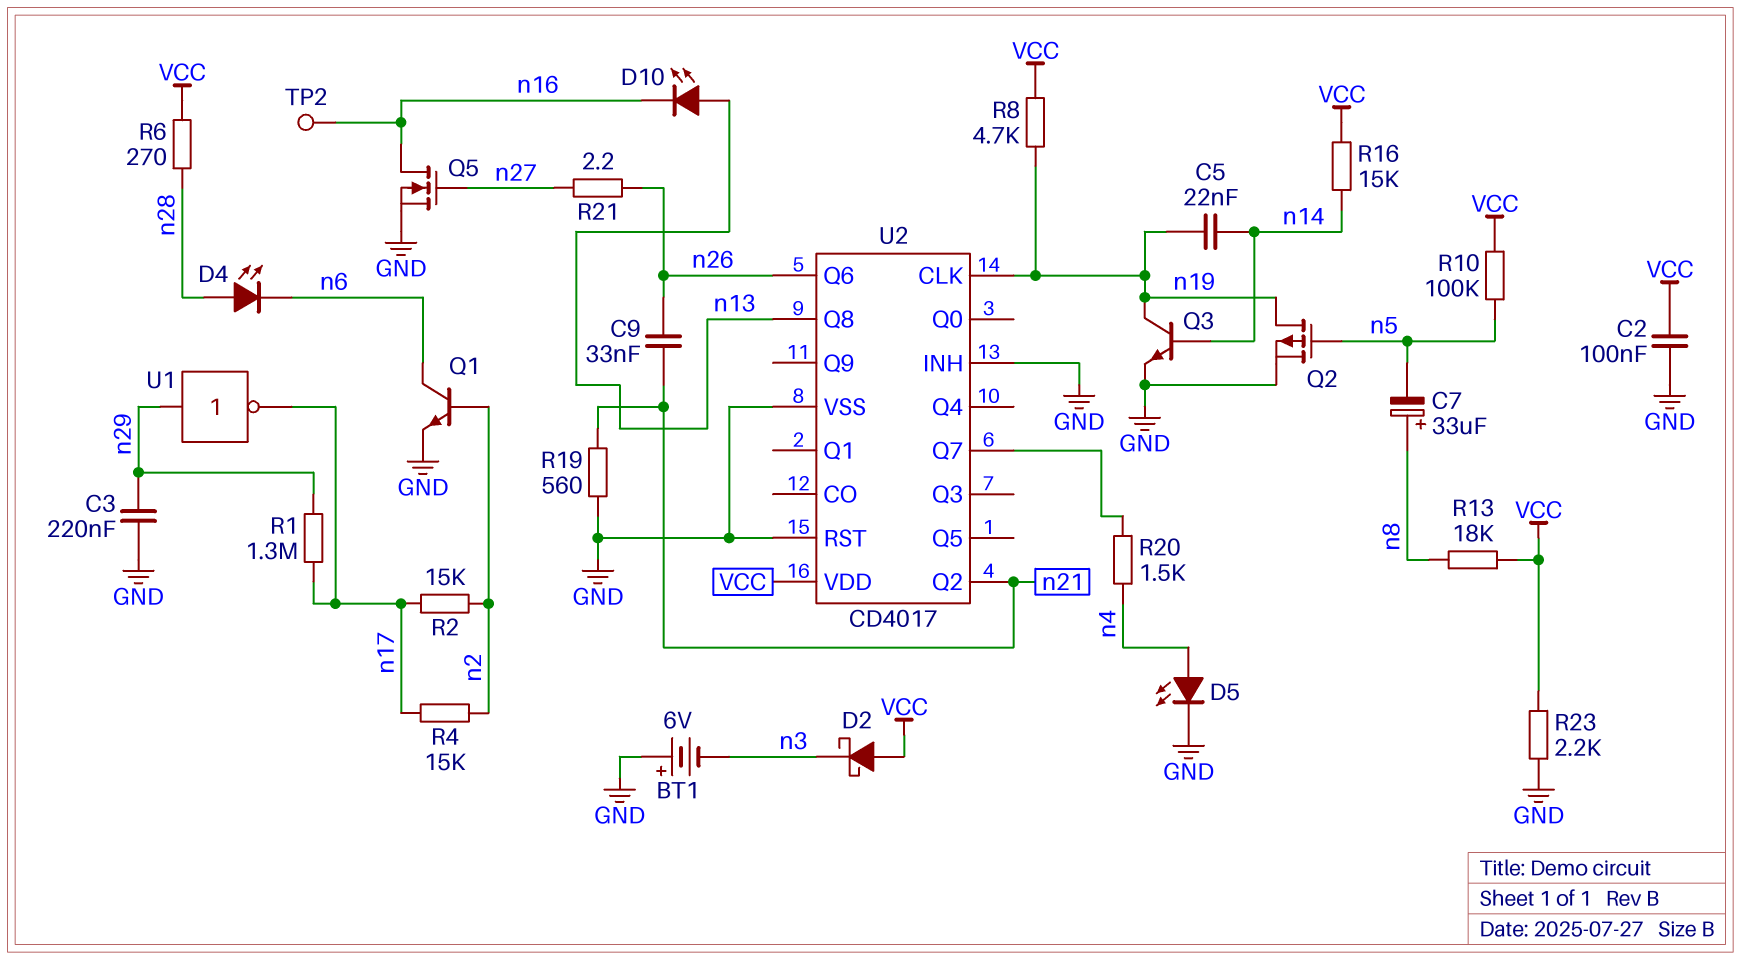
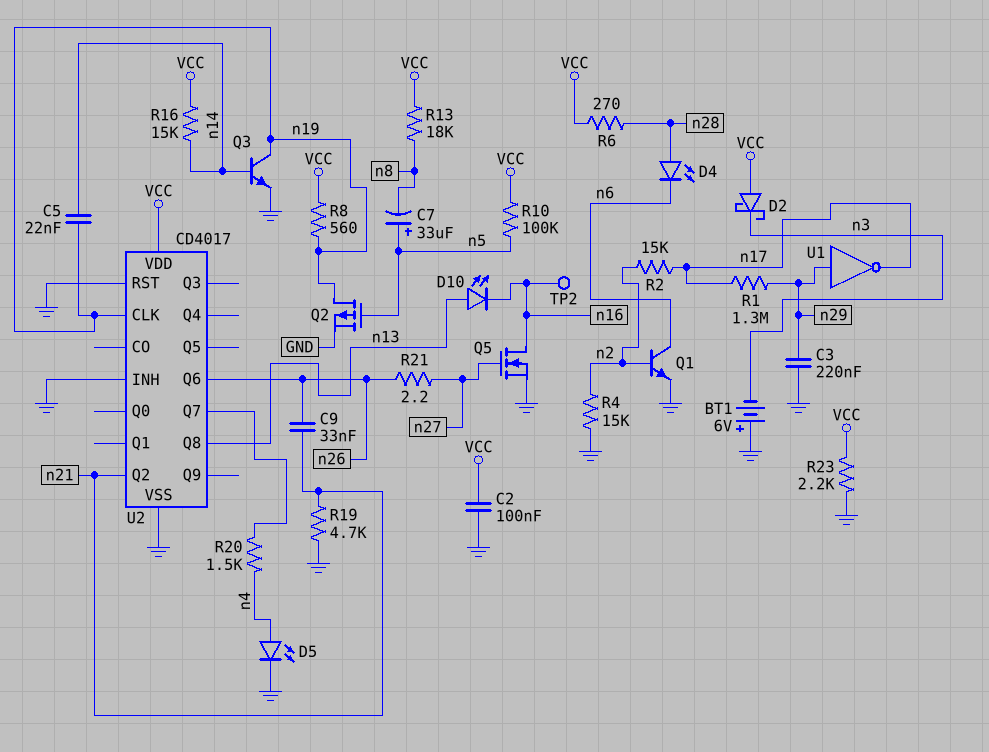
C7: 33uF (plus n8, minus n5) -> 33uF (plus n5, minus n8)
R4: 15k (n2, n17) -> 15k (GND, n2)
R8: 4.7k (VCC, n19) -> 560 (VCC, n19)
R19: 560 (GND, n21) -> 4.7k (GND, n21)

